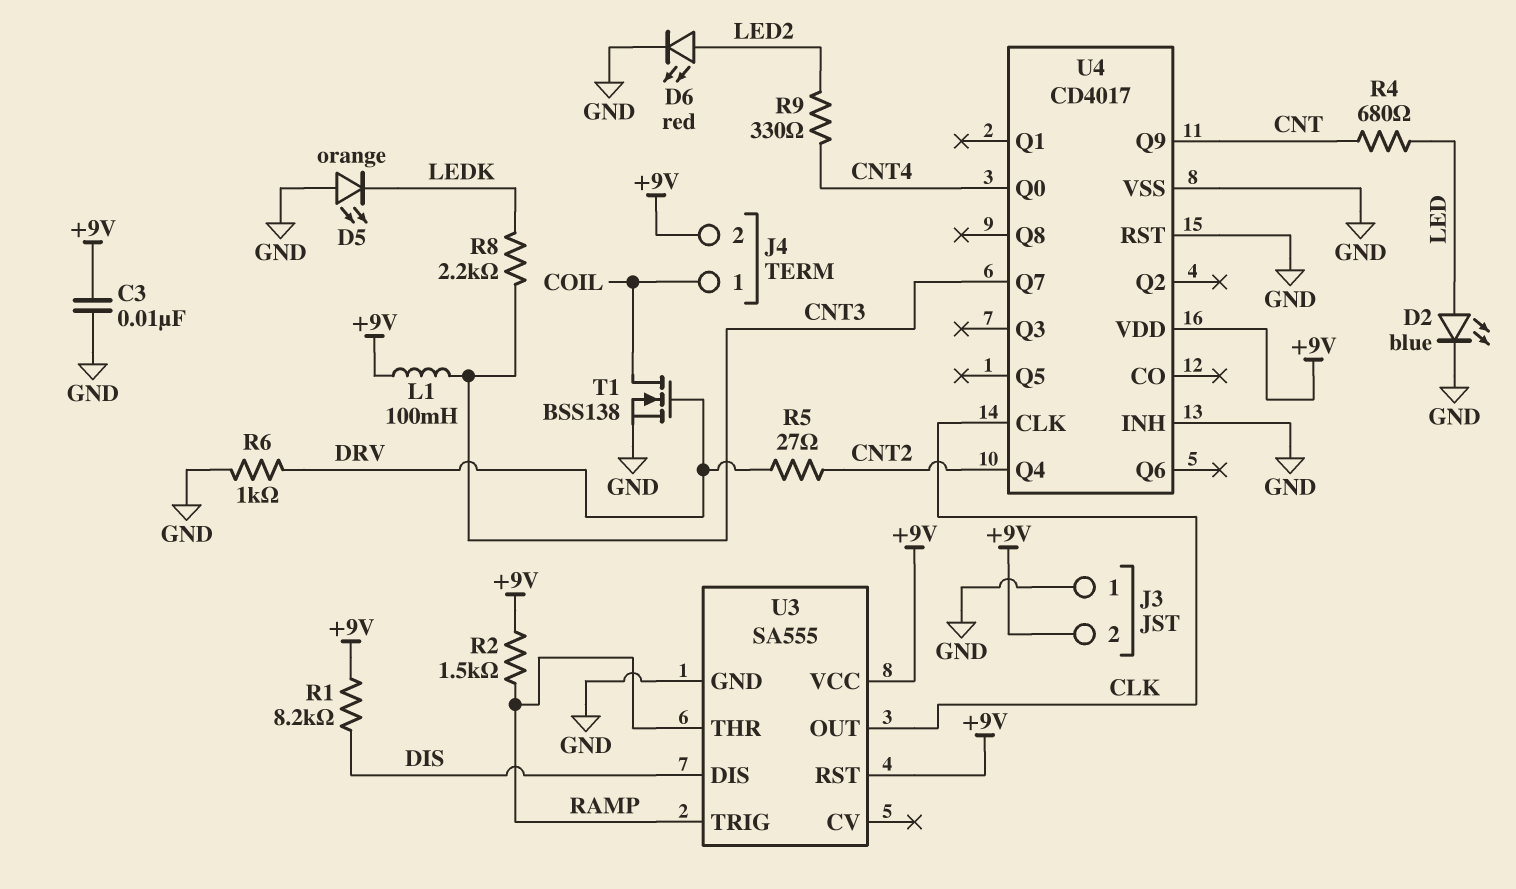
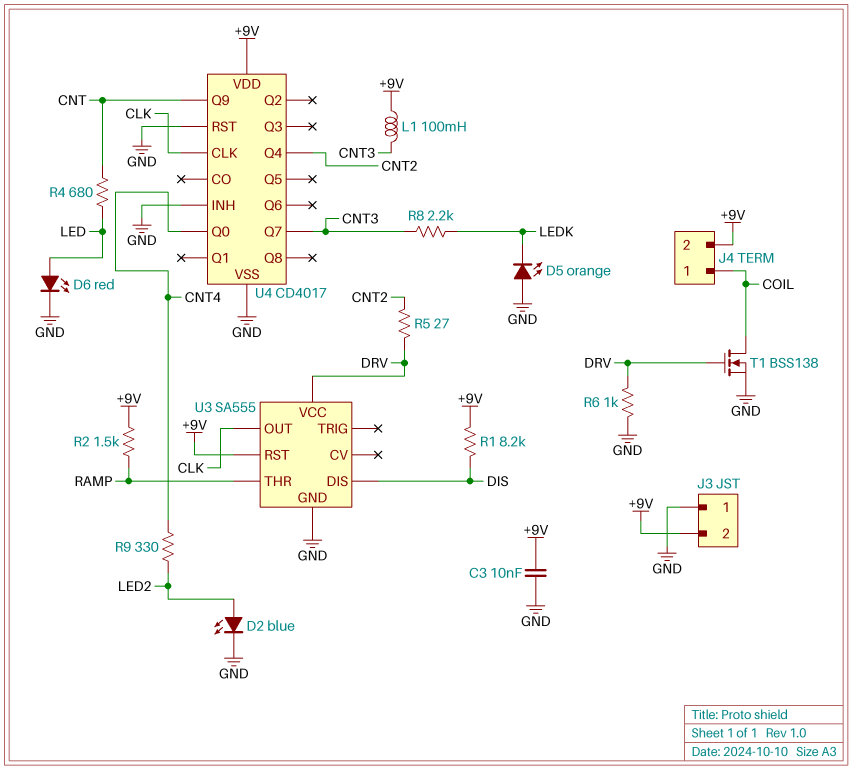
D2: LED blue (A LED, K GND) -> LED blue (A LED2, K GND)
D6: LED red (A LED2, K GND) -> LED red (A LED, K GND)
U3 pin TRIG: RAMP -> none
U3 pin VCC: +9V -> DRV

